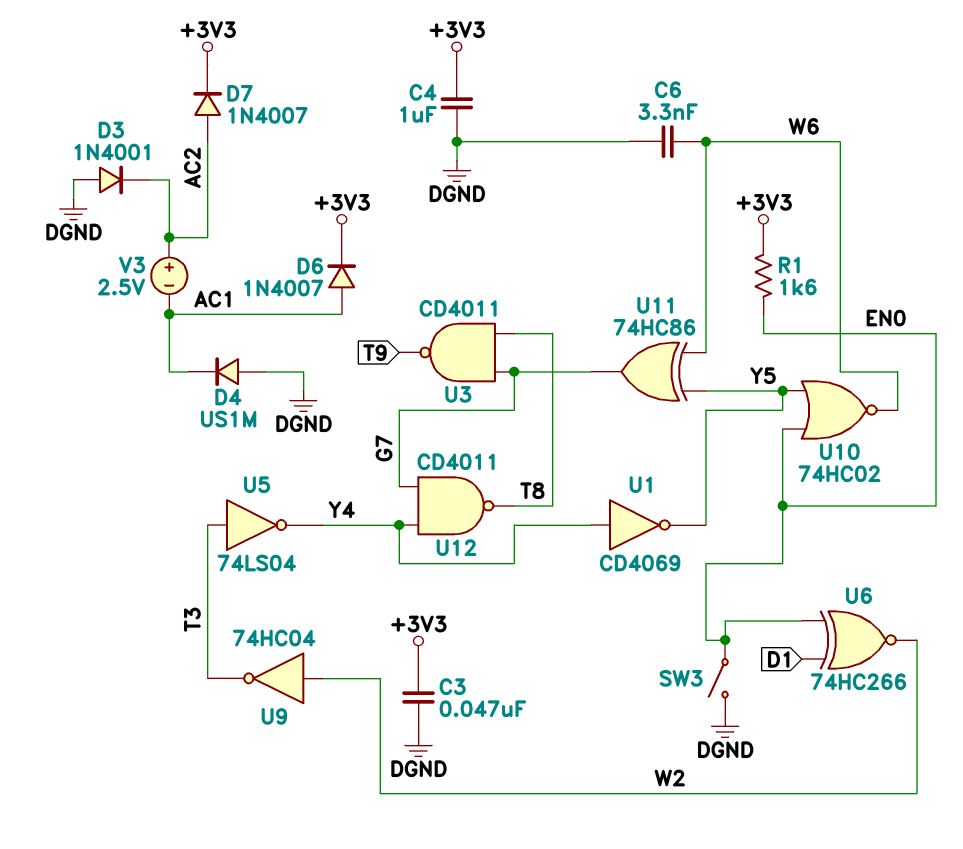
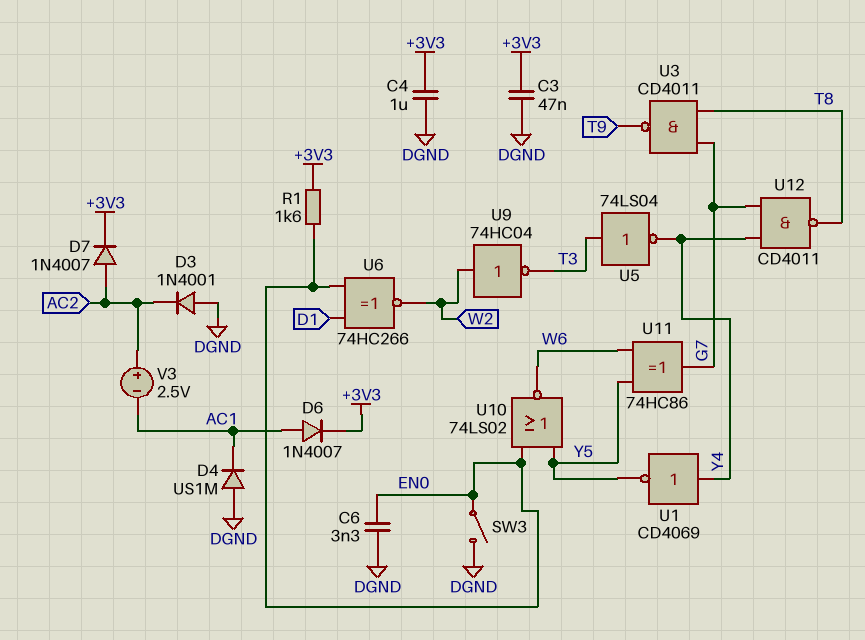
C6: 3.3nF (DGND, W6) -> 3.3nF (DGND, EN0)
U10: NOR 74HC02 (in EN0, in Y5, out W6) -> NOR 74LS02 (in EN0, in Y5, out W6)

